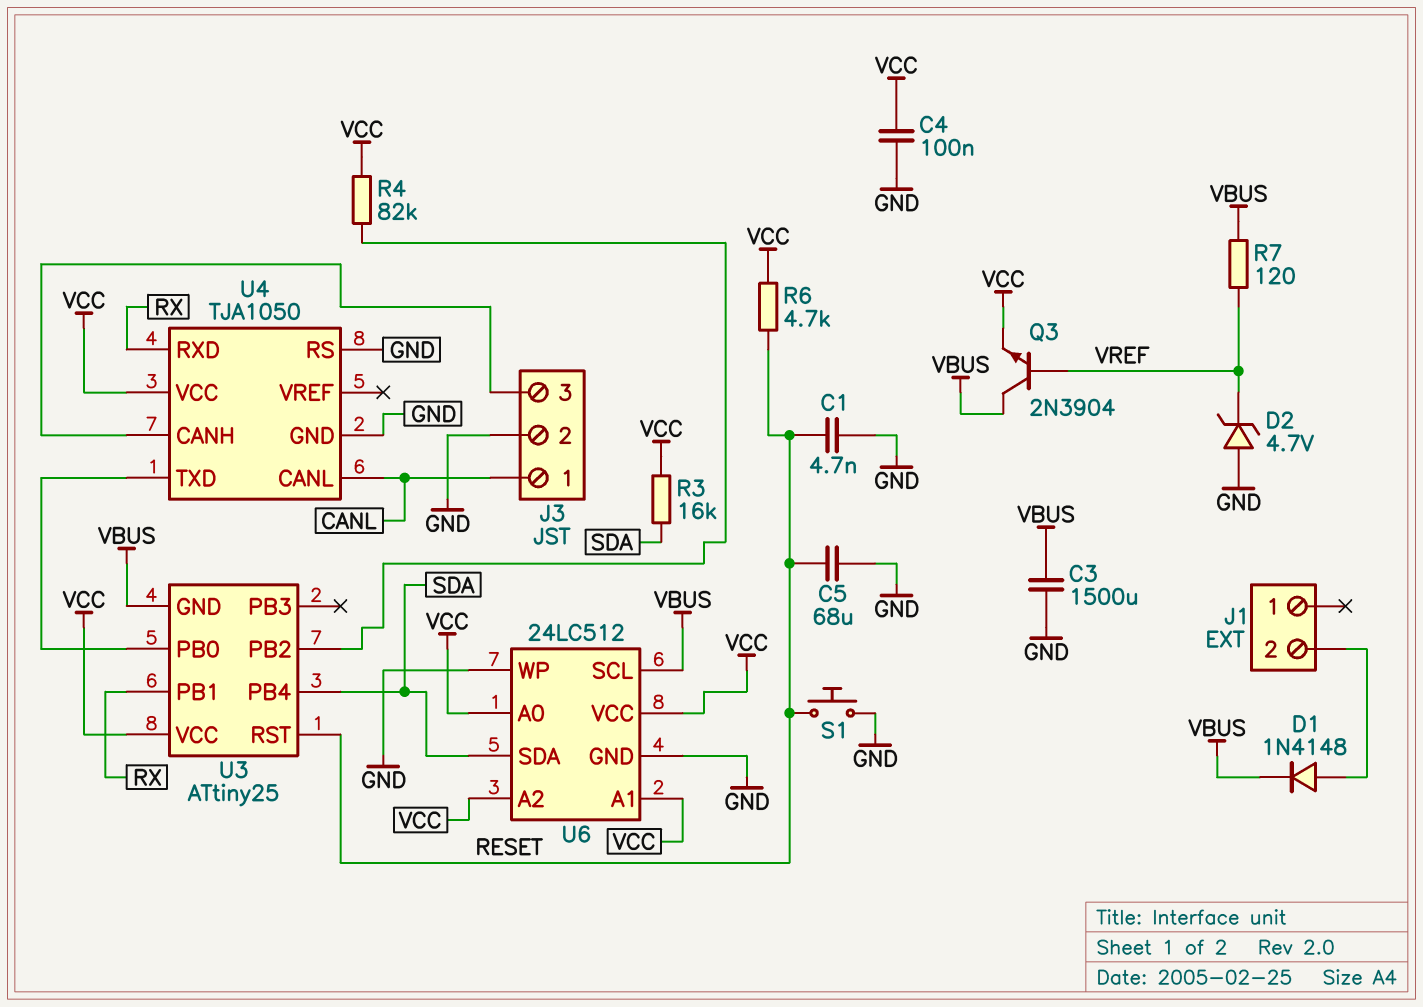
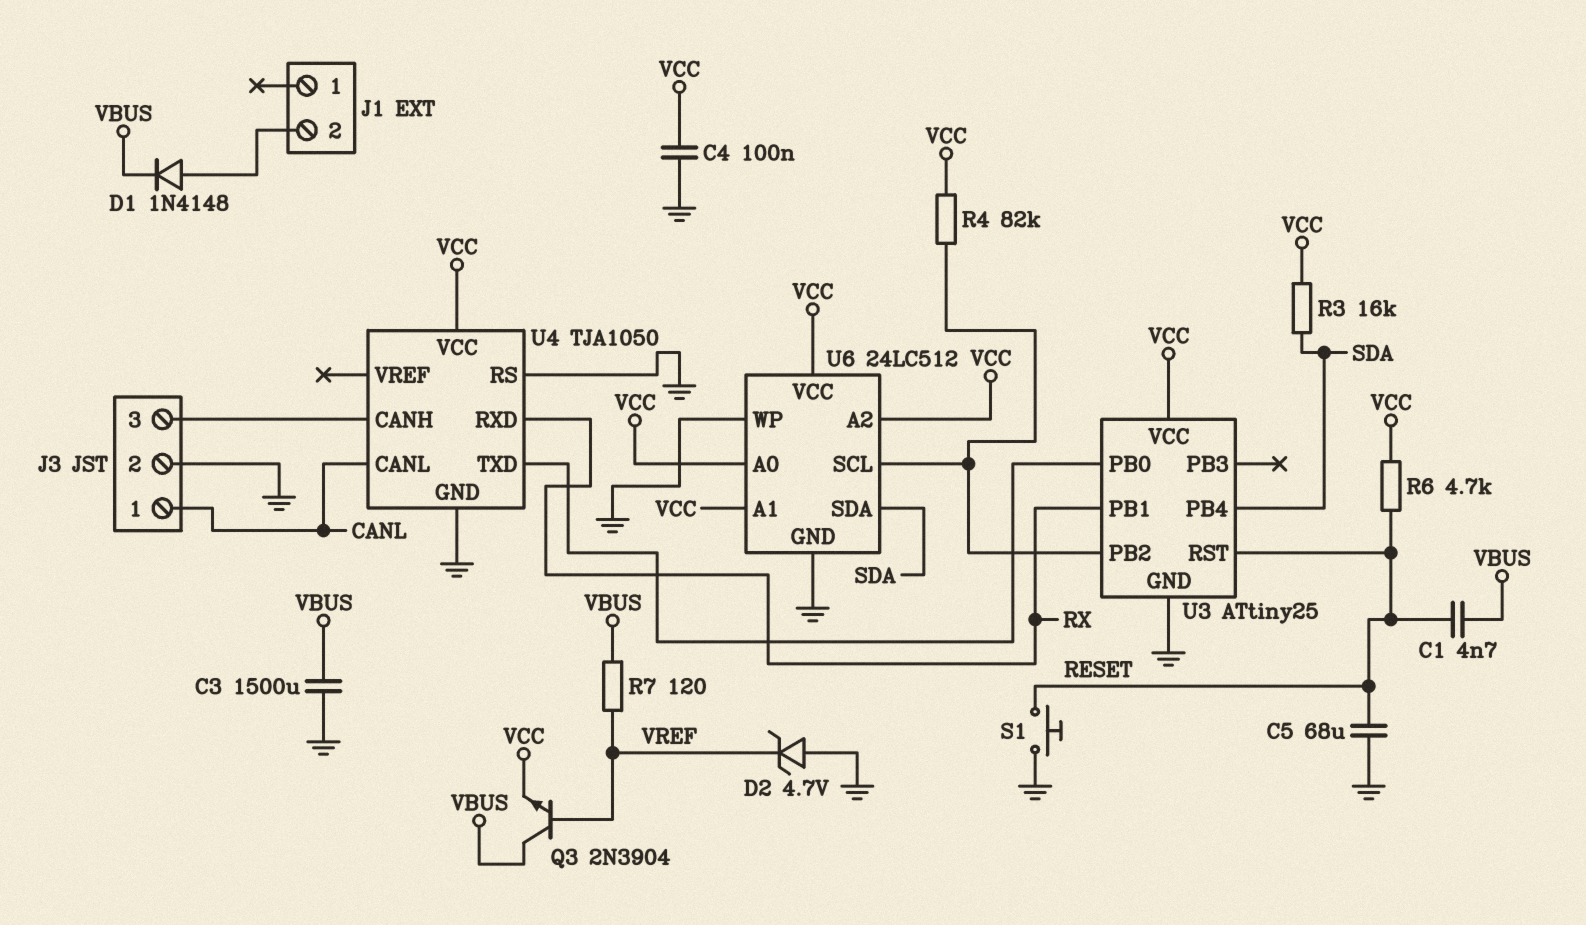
C1: 4.7nF (GND, RESET) -> 4.7nF (RESET, VBUS)
U3 pin GND: VBUS -> GND
U6 pin SCL: VBUS -> U3/PB2

